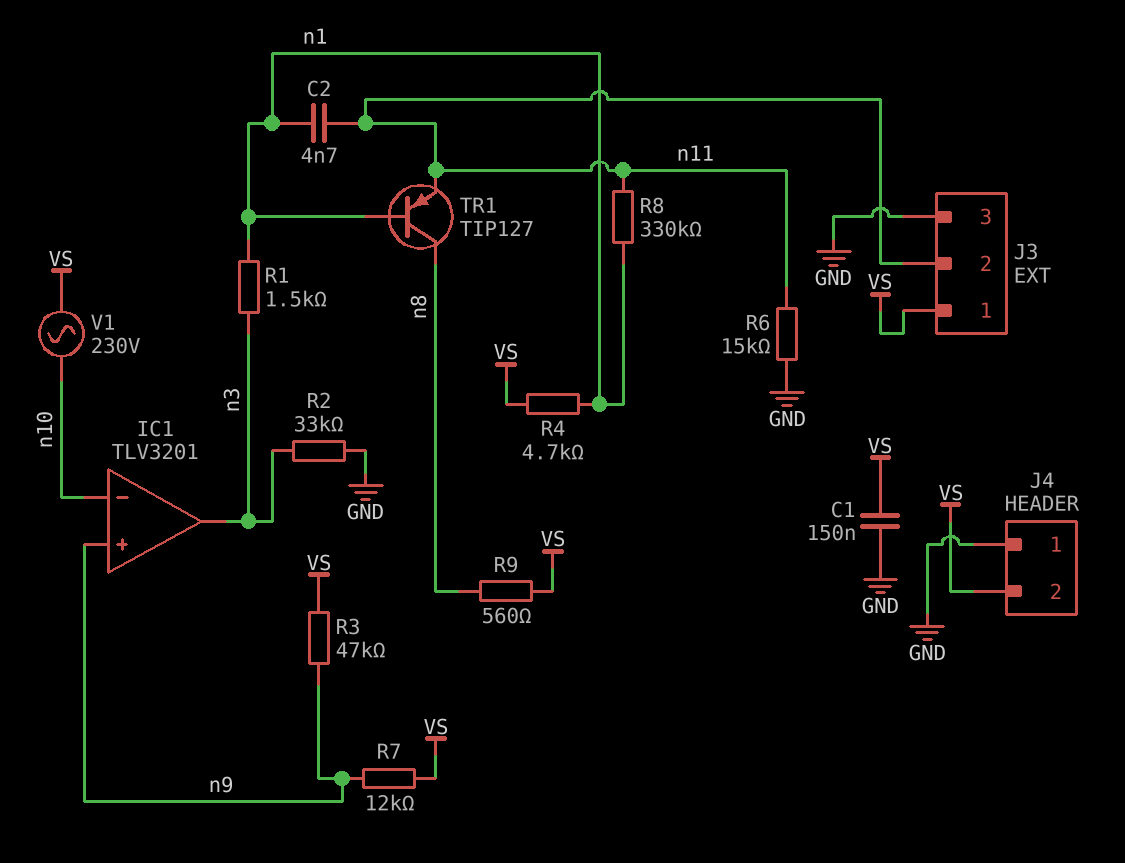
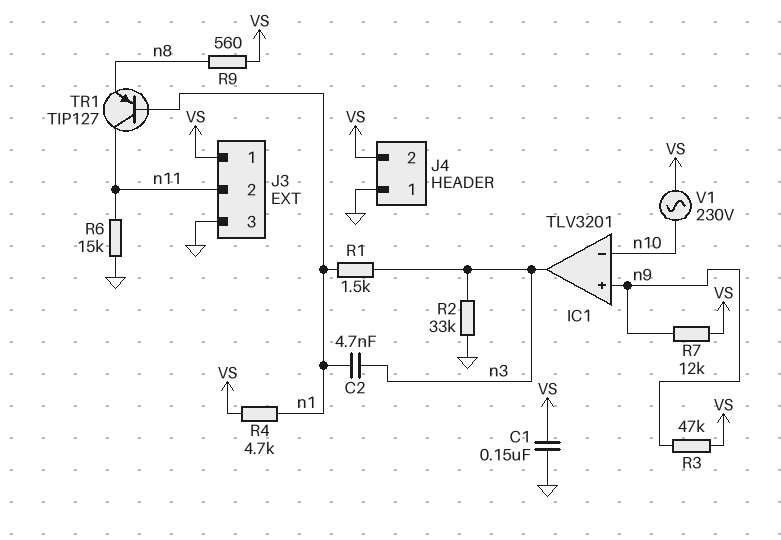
C2: 4.7nF (n1, n11) -> 4.7nF (n1, n3)
R8: 330k (n1, n11) -> none
TR1: PNP TIP127 (B n1, C n8, E n11) -> PNP TIP127 (B n1, C n11, E n8)

